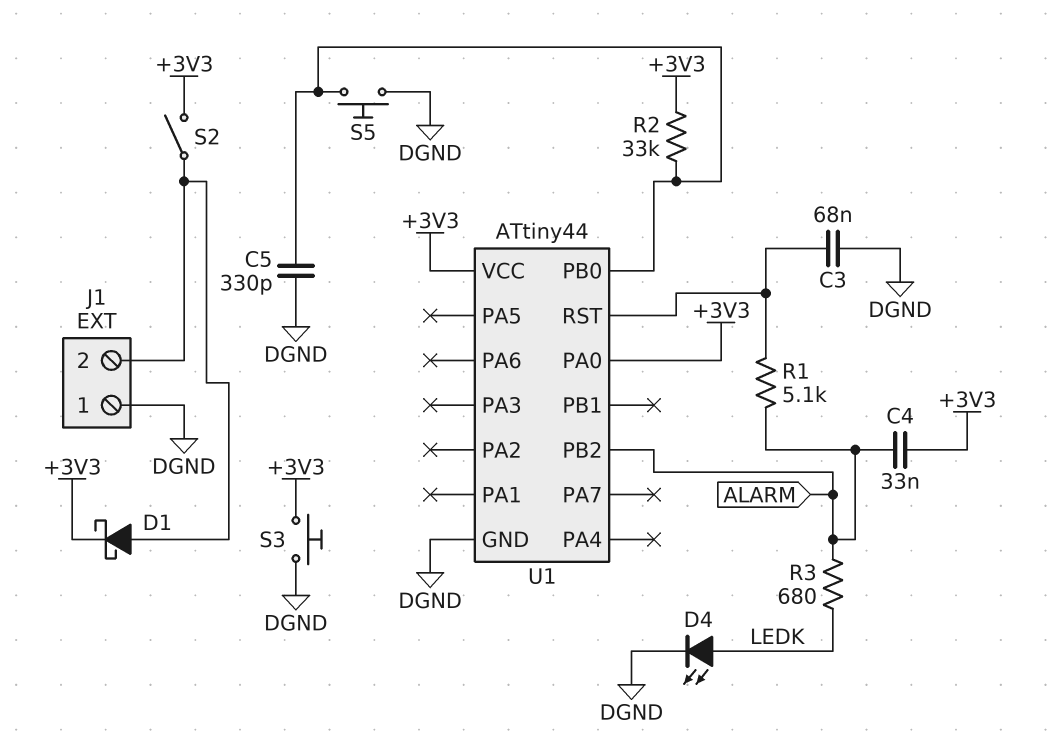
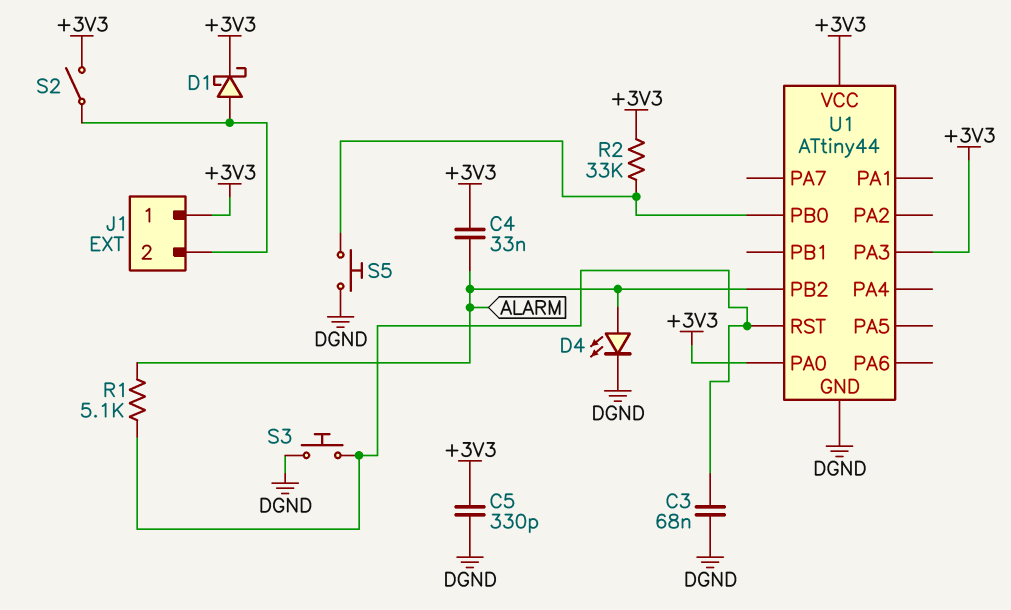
C5: 330pF (DGND, U1/PB0) -> 330pF (+3V3, DGND)
D4: LED (A LEDK, K DGND) -> LED (A ALARM, K DGND)
J1 pin 1: DGND -> +3V3
R3: 680 (ALARM, LEDK) -> none
S3: button (+3V3, DGND) -> button (DGND, U1/RST)
U1 pin PA3: none -> +3V3

